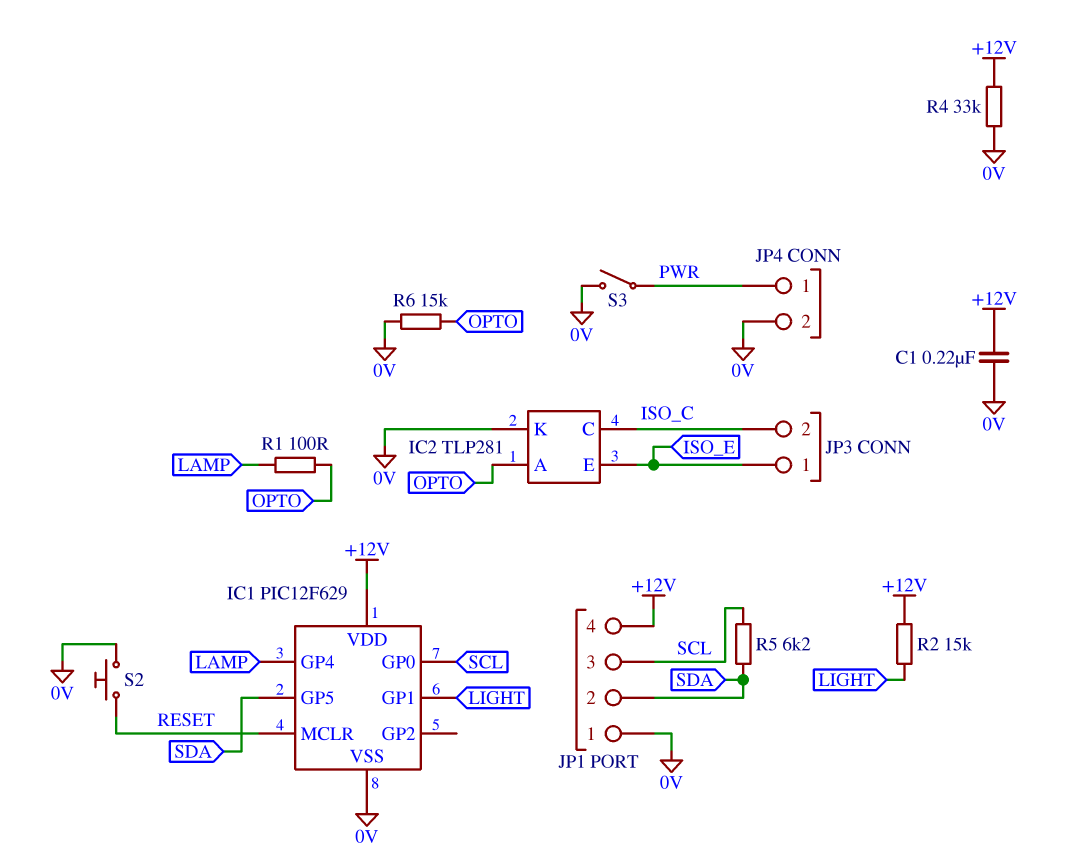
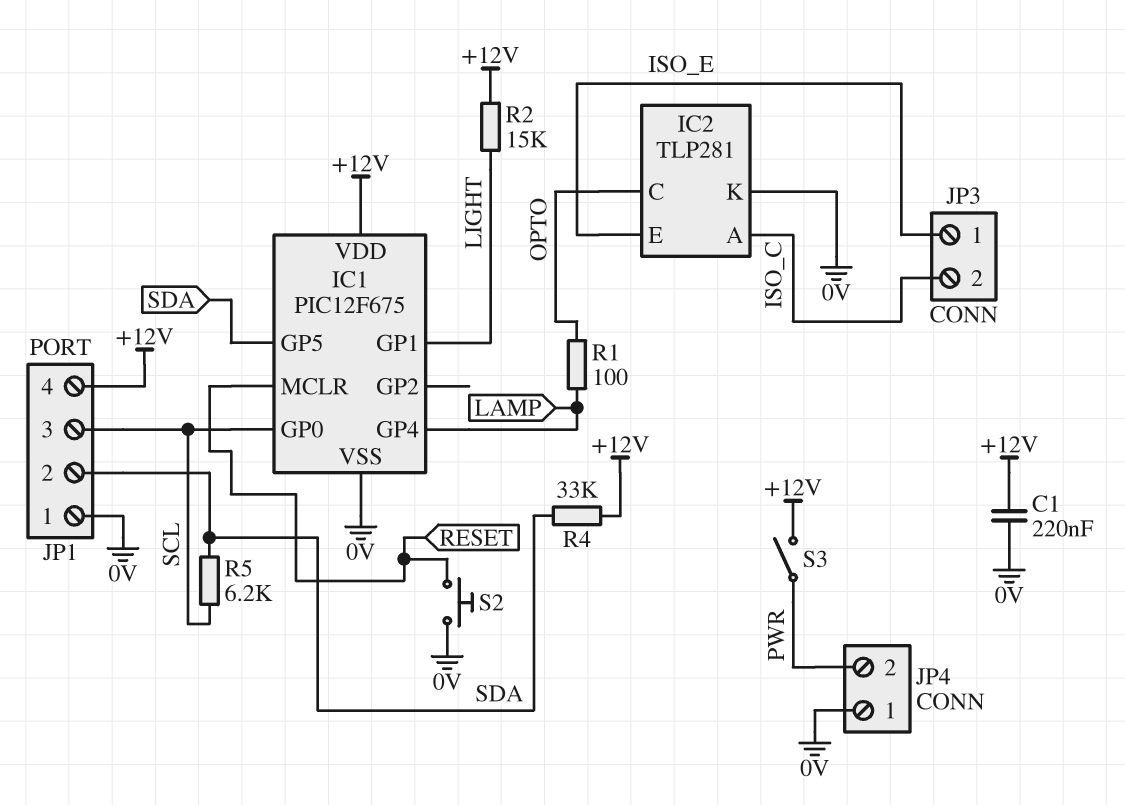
IC1: PIC12F629 -> PIC12F675
IC2 pin A: OPTO -> ISO_C
IC2 pin C: ISO_C -> OPTO
JP4 pin 1: PWR -> 0V
JP4 pin 2: 0V -> PWR
R4: 33k (+12V, 0V) -> 33k (+12V, SDA)
R6: 15k (0V, OPTO) -> none
S3: switch (0V, PWR) -> switch (+12V, PWR)

